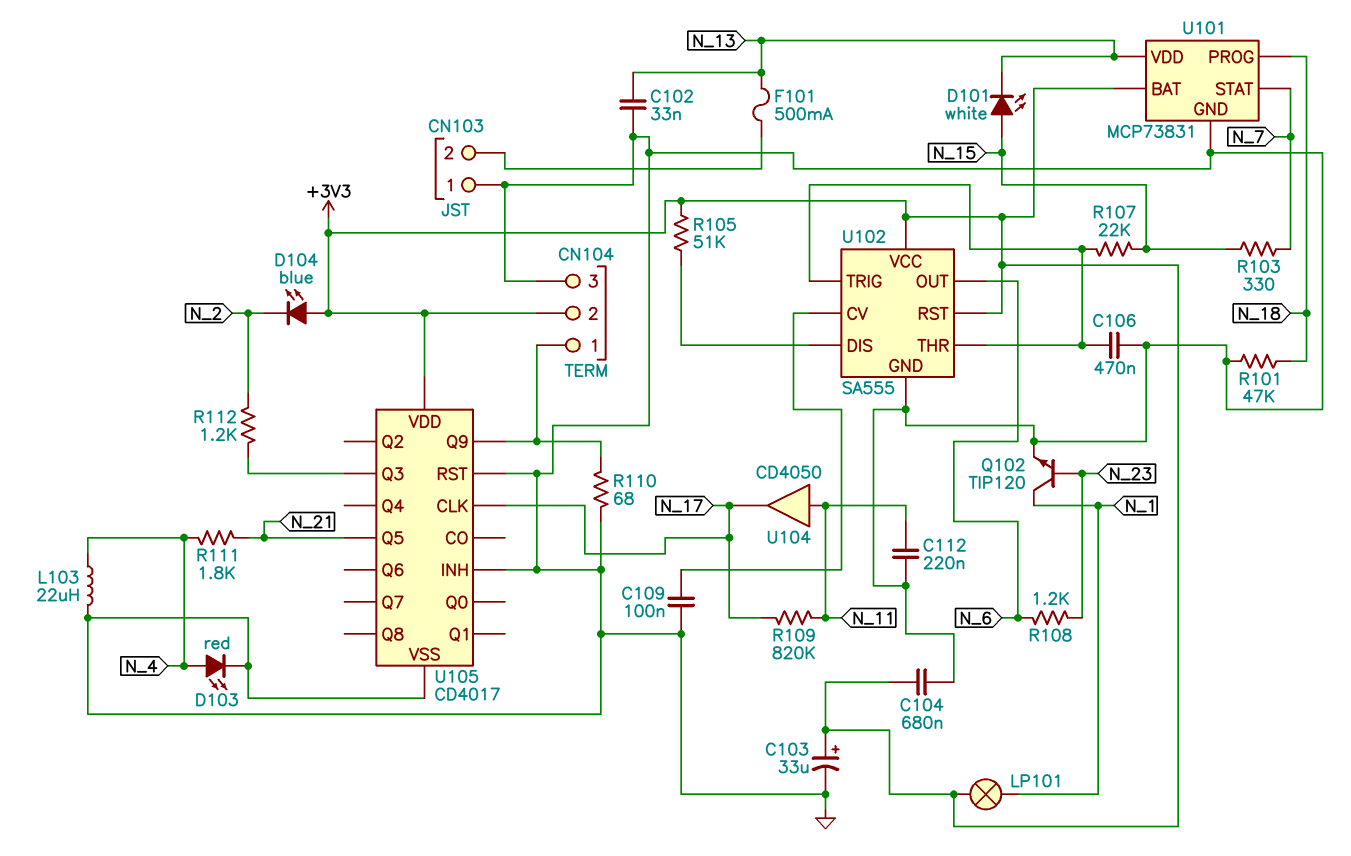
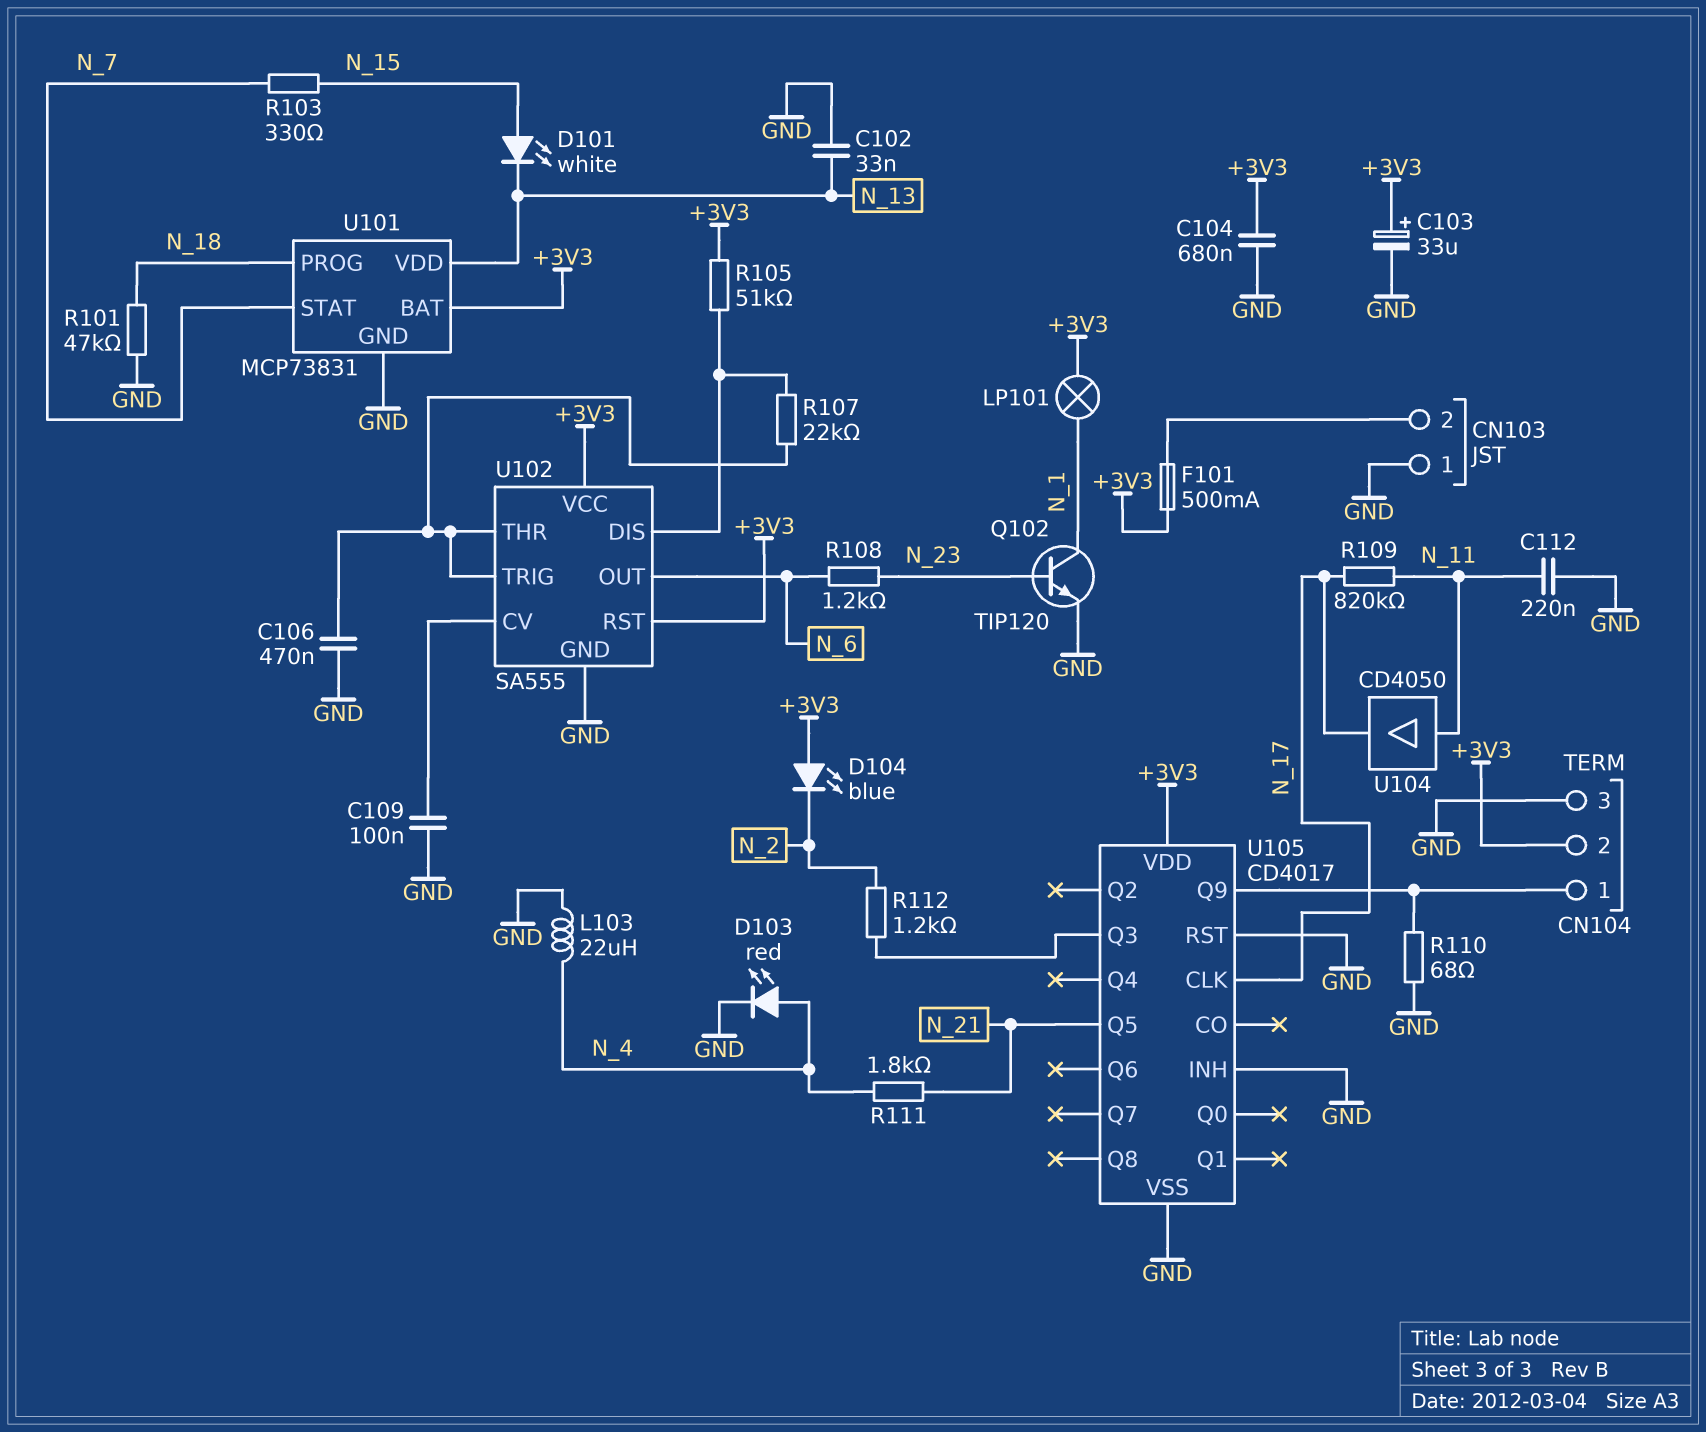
F101: 500mA (CN103/2, N_13) -> 500mA (+3V3, CN103/2)
R107: 22k (N_15, U102/THR) -> 22k (U102/DIS, U102/THR)

